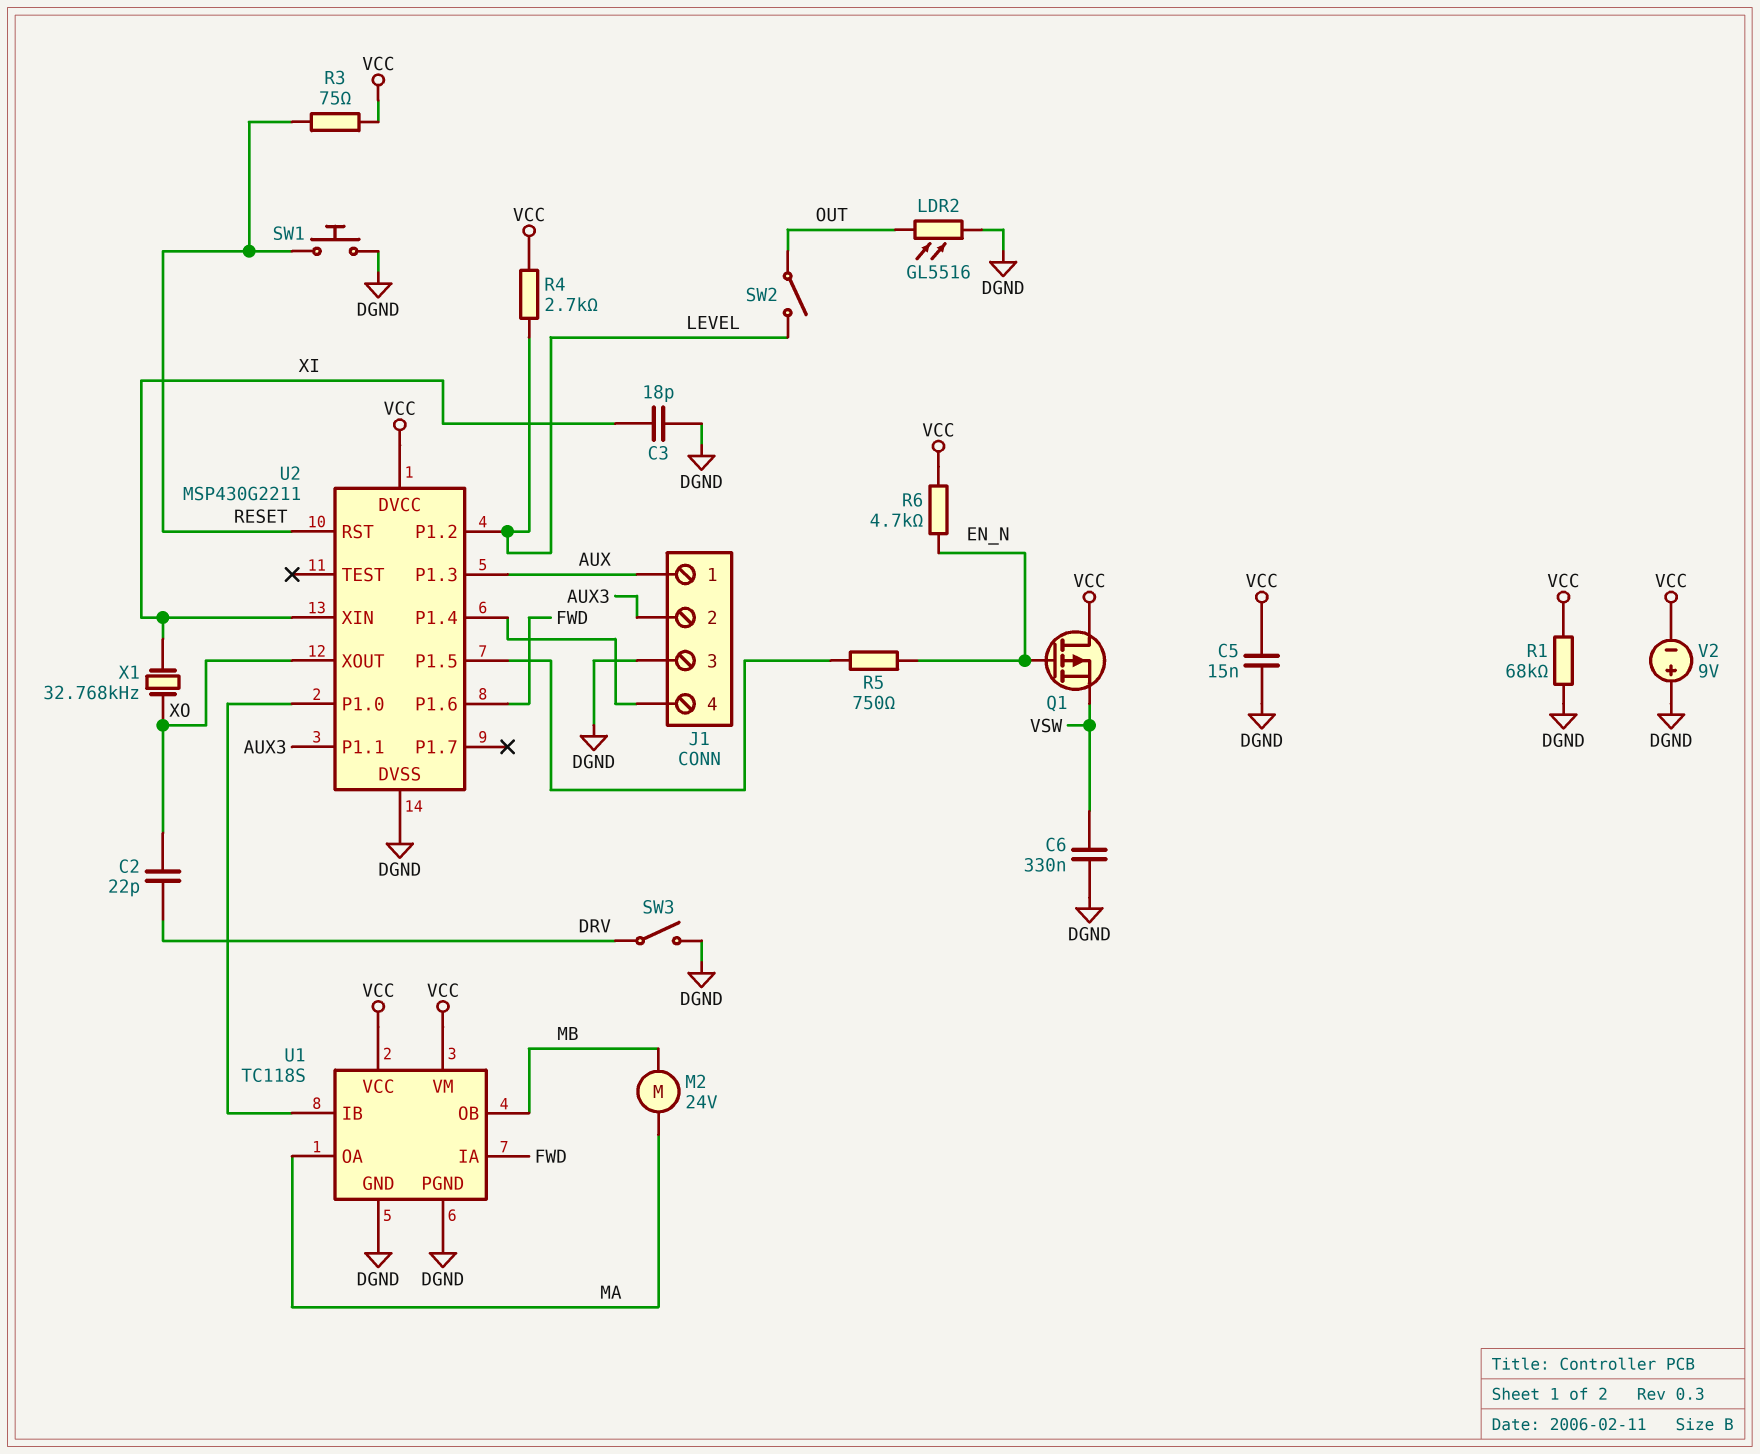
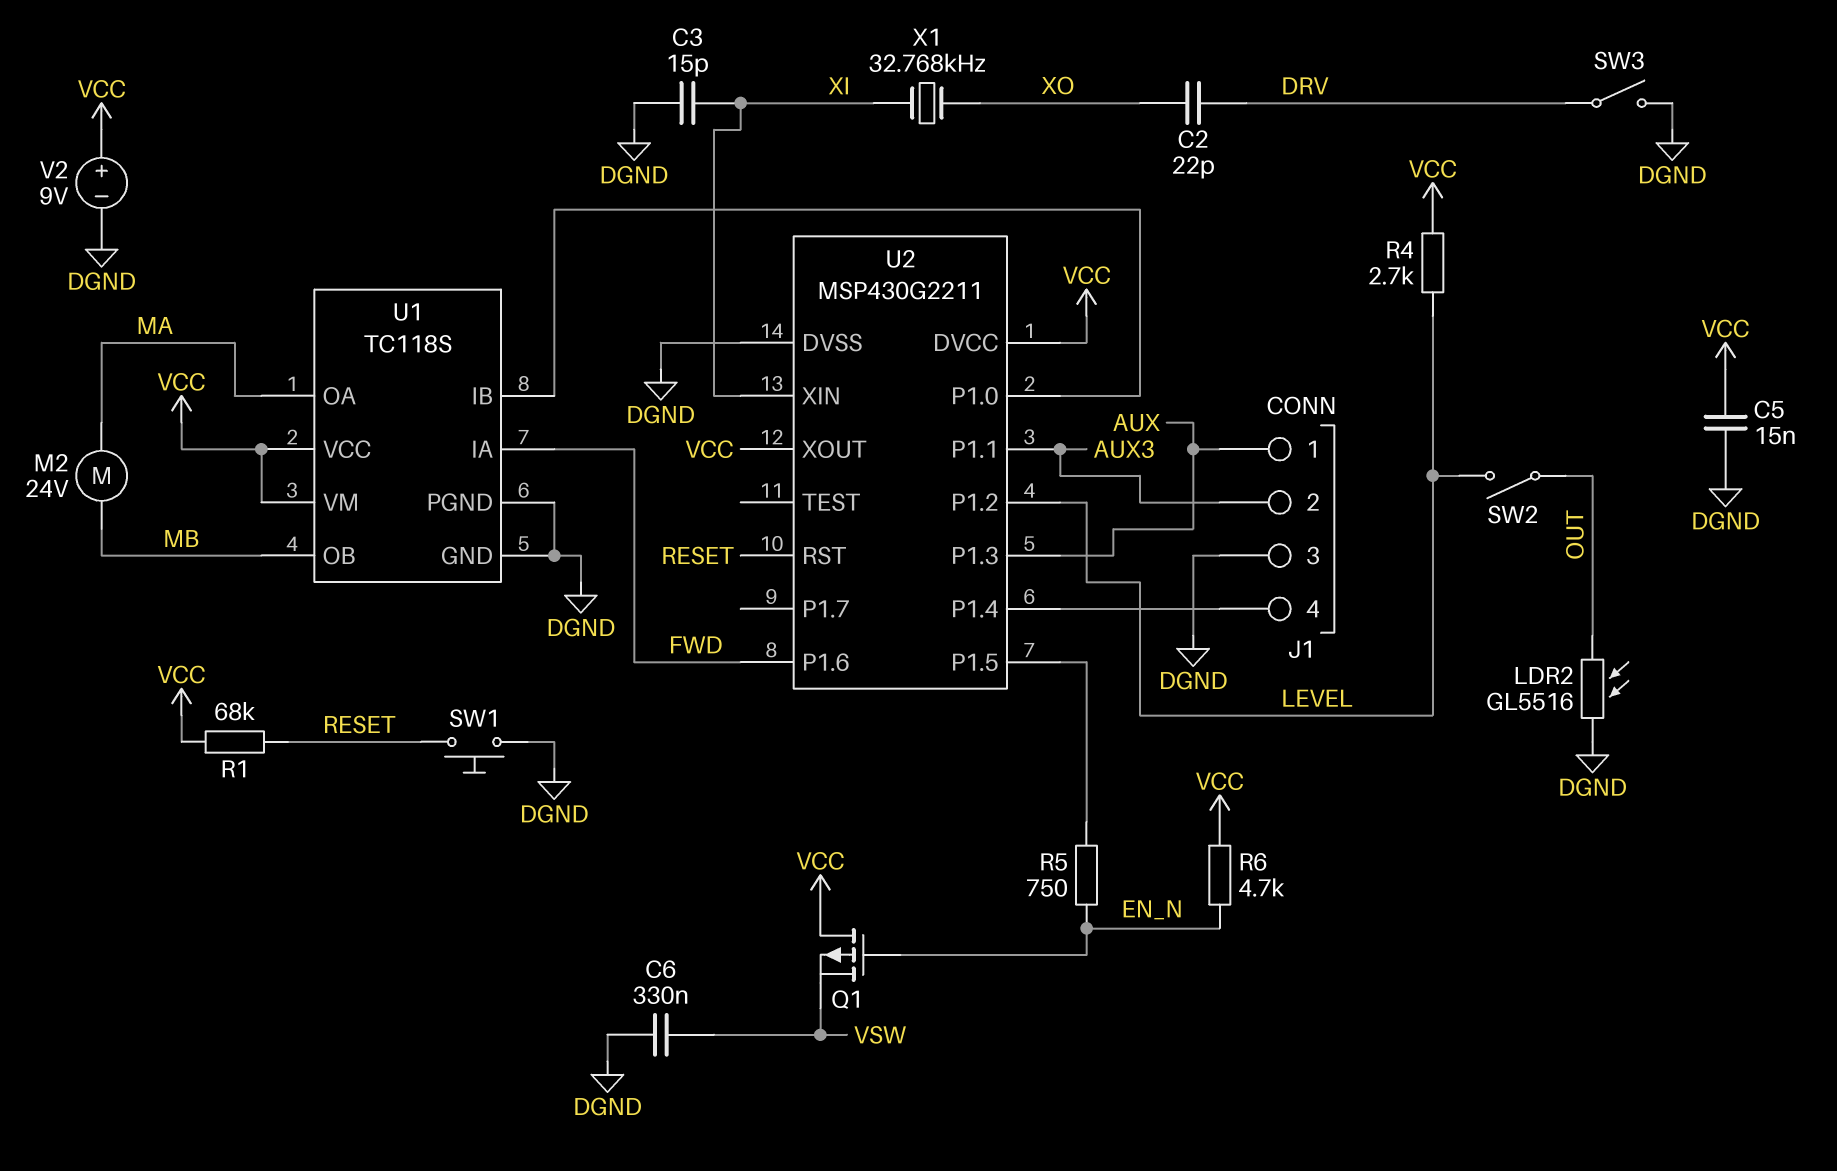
C3: 18pF (DGND, XI) -> 15pF (DGND, XI)
R1: 68k (DGND, VCC) -> 68k (RESET, VCC)
R3: 75 (RESET, VCC) -> none
U2 pin XOUT: XO -> VCC
V2: 9V (plus DGND, minus VCC) -> 9V (plus VCC, minus DGND)

